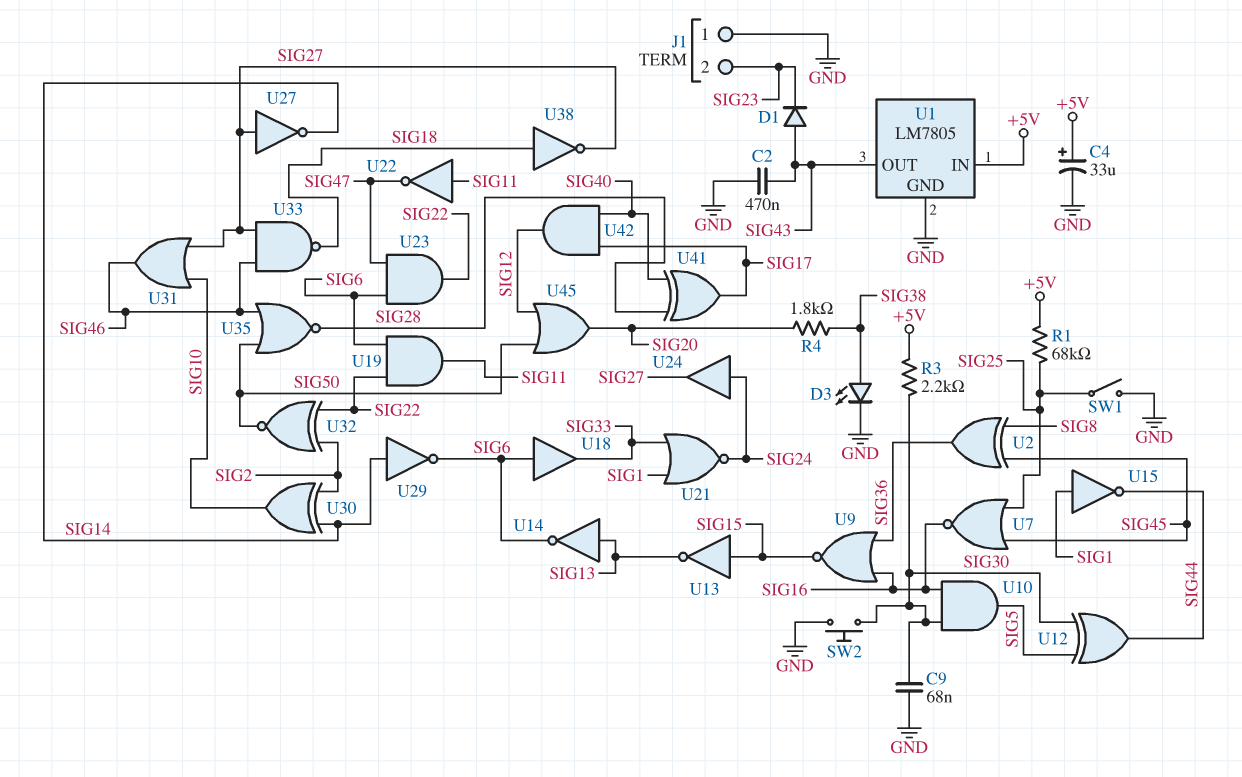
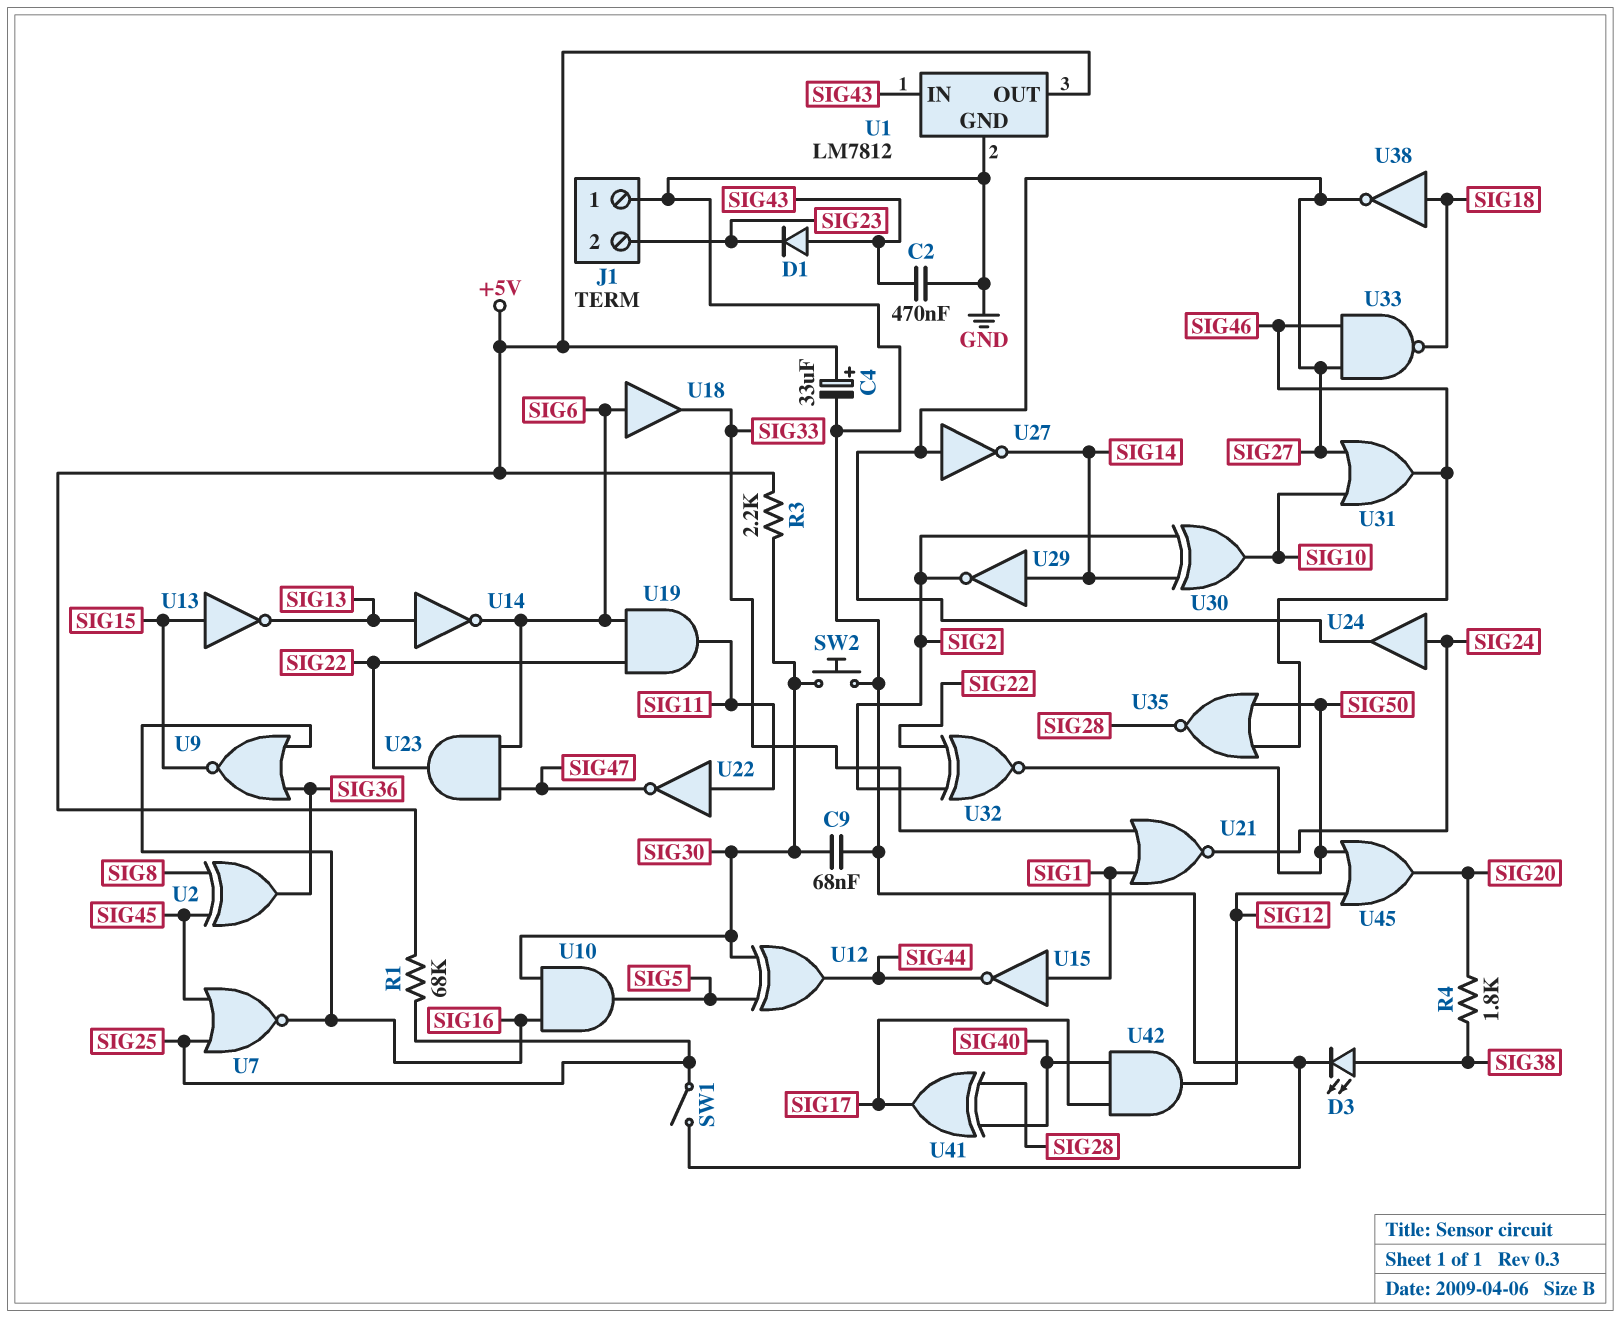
U1: LM7805 -> LM7812
U1 pin IN: +5V -> SIG43
U1 pin OUT: SIG43 -> +5V
U29: NOT (in SIG14, out SIG6) -> NOT (in SIG14, out SIG2)

